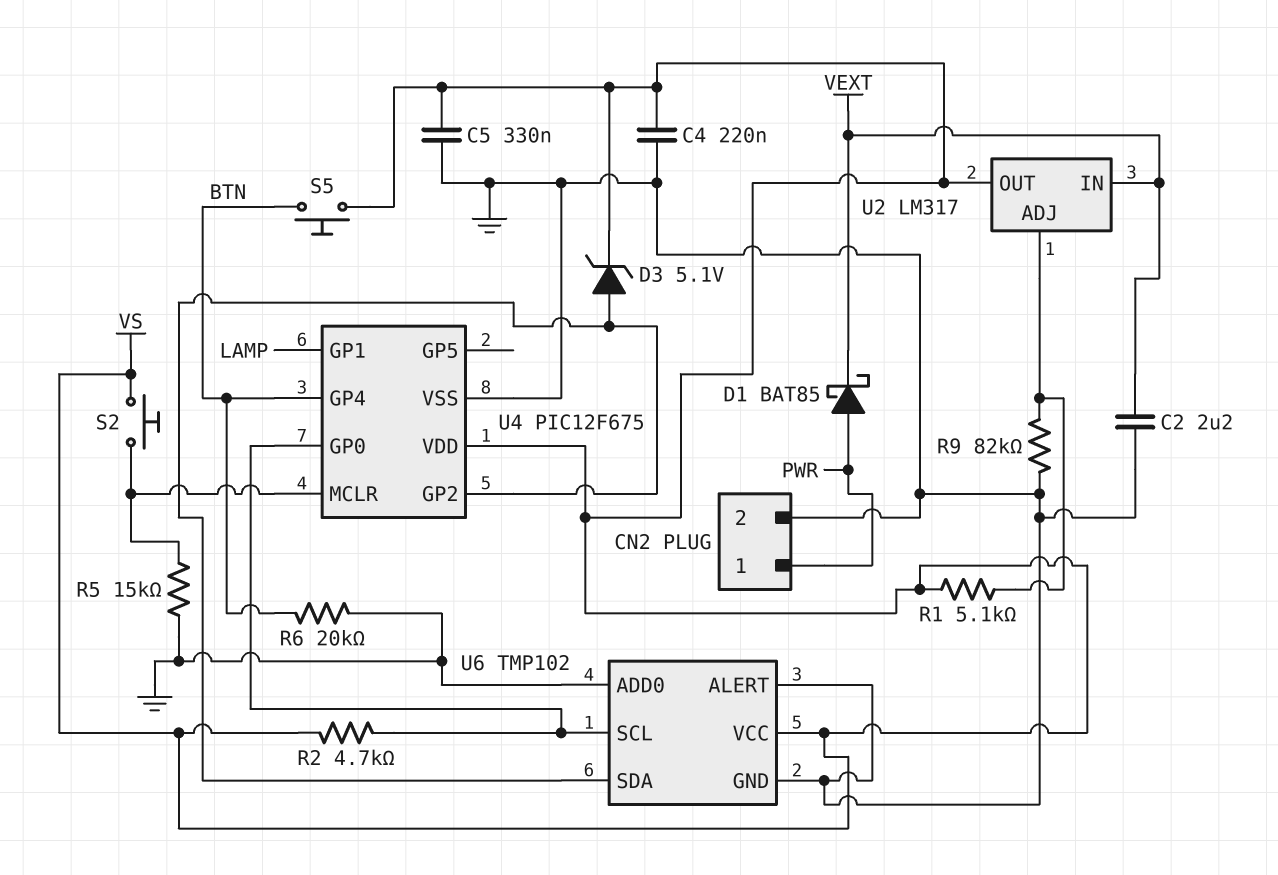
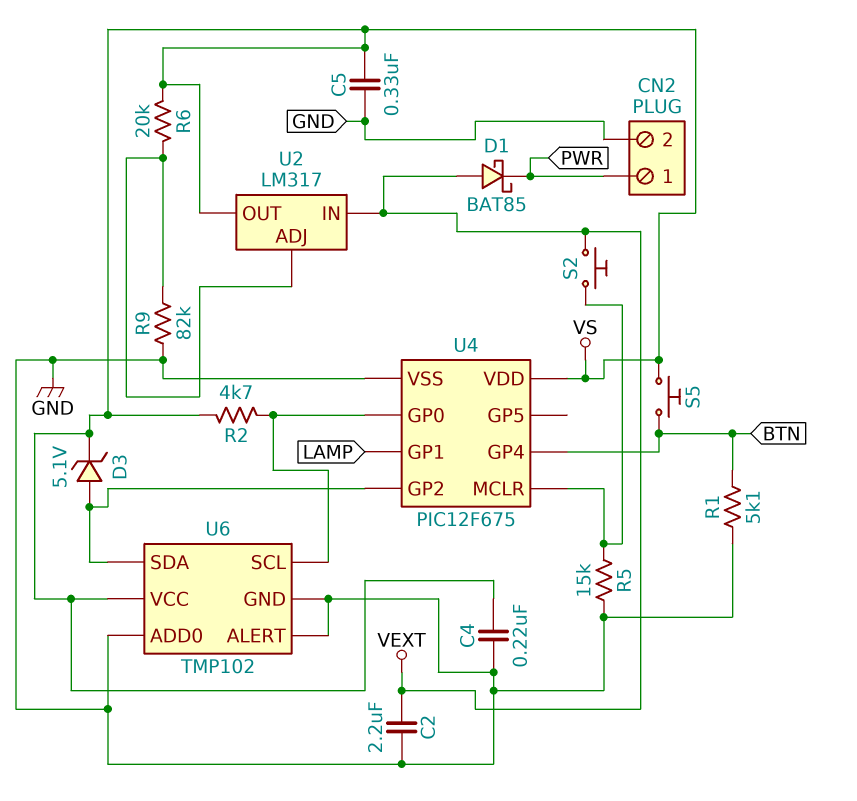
D1: schottky BAT85 (A PWR, K VEXT) -> schottky BAT85 (A VEXT, K PWR)
R1: 5.1k (U2/ADJ, VS) -> 5.1k (BTN, GND)
R6: 20k (BTN, GND) -> 20k (U2/ADJ, VS)
S2: button (U4/MCLR, VS) -> button (U4/MCLR, VEXT)

